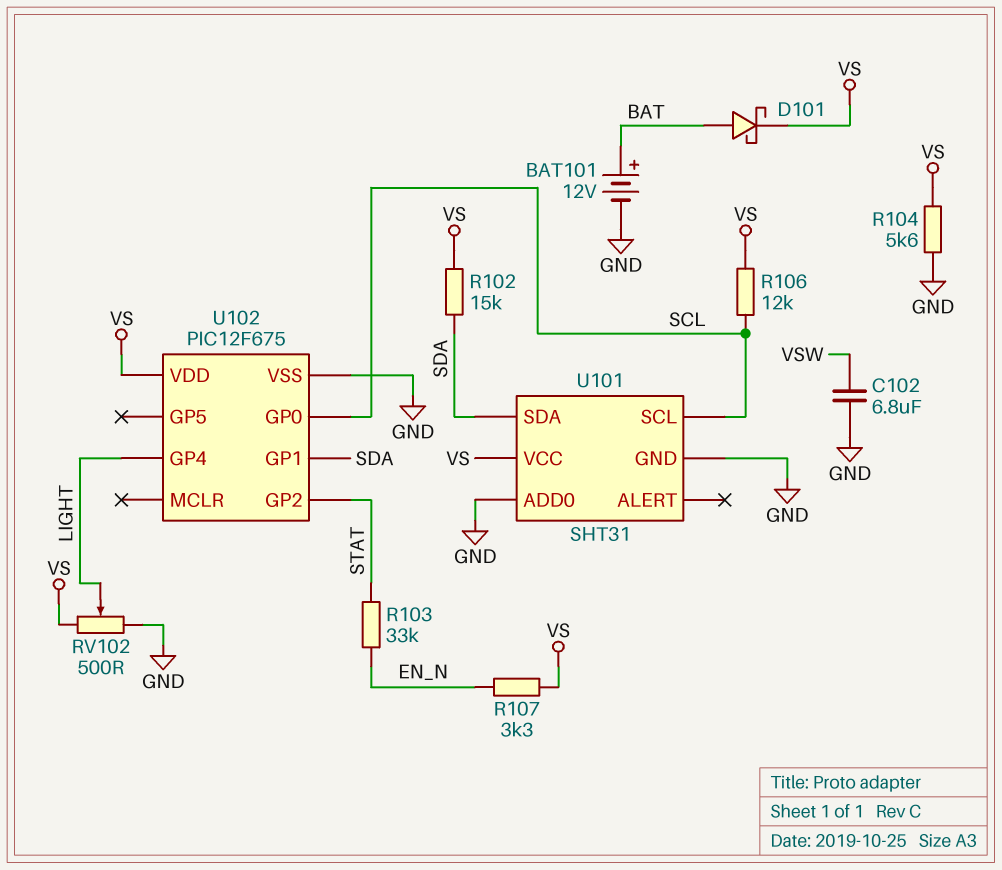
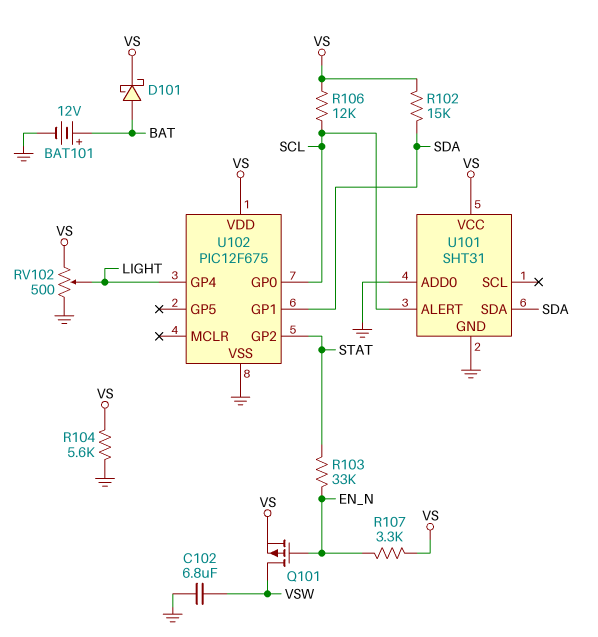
Q101: none -> PMOS (G EN_N, D VSW, S VS)
U101 pin ALERT: none -> SCL
U101 pin SCL: SCL -> none

